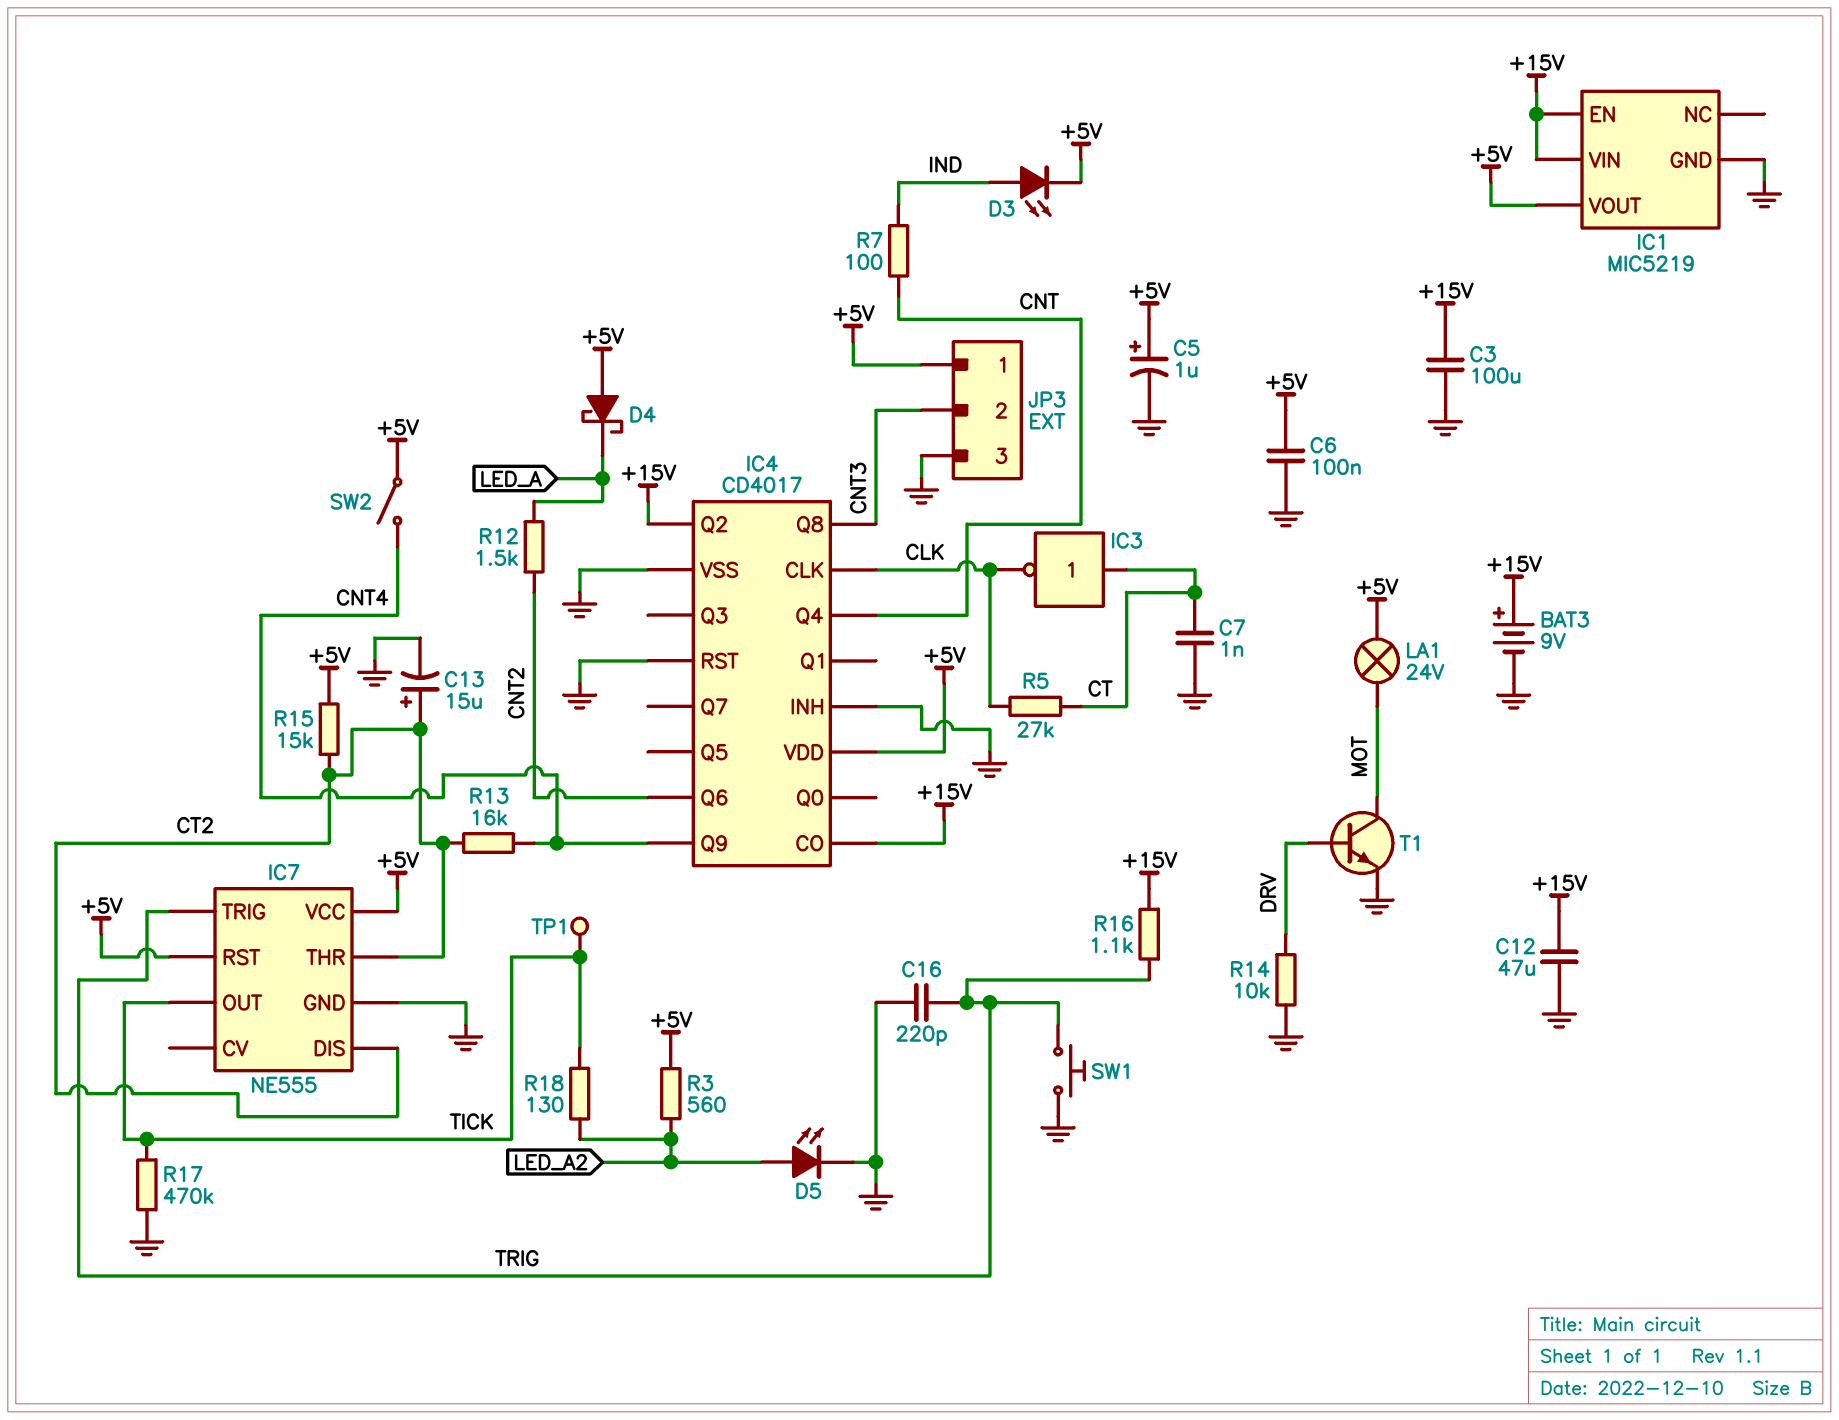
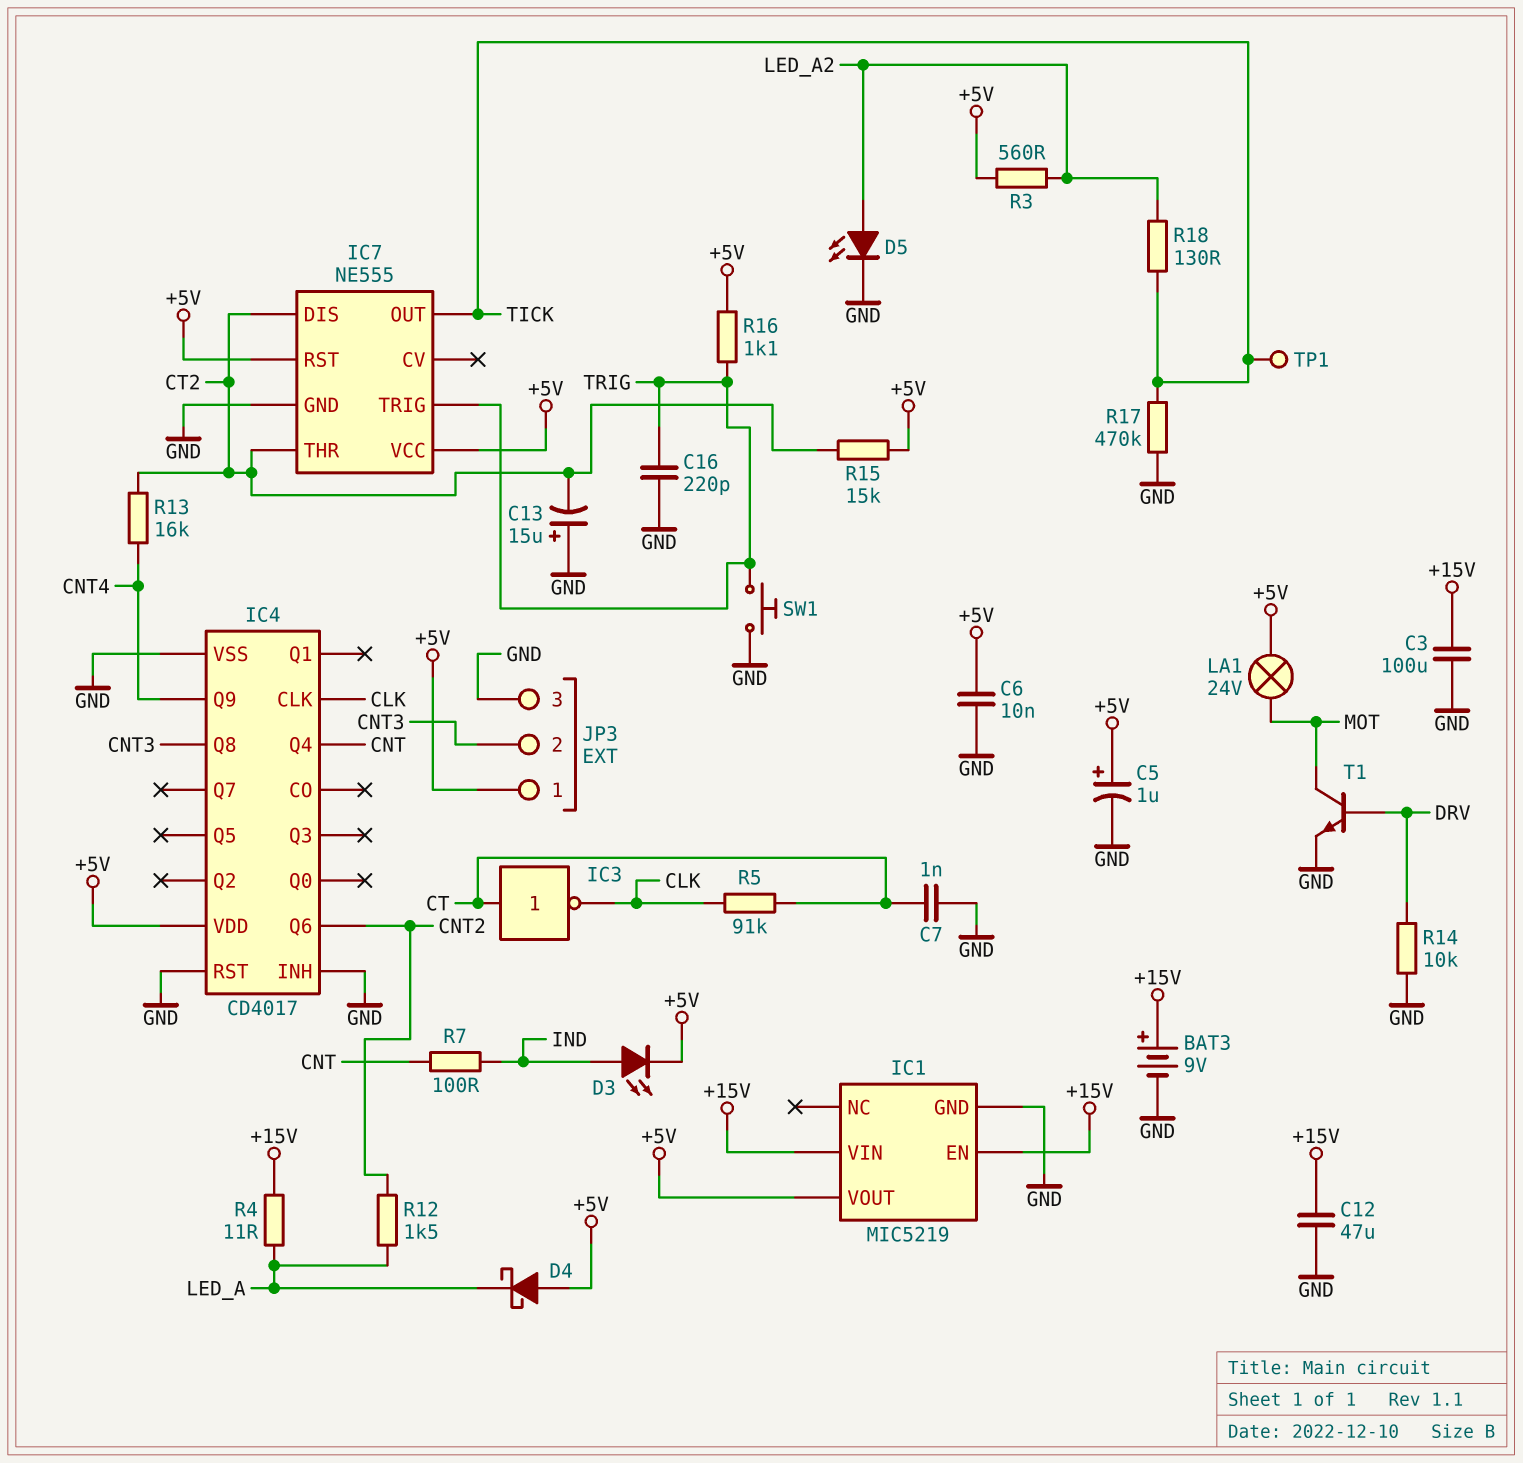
C6: 100nF (+5V, GND) -> 10nF (+5V, GND)
C13: 15uF (plus CT2, minus GND) -> 15uF (plus GND, minus CT2)
IC4 pin CO: +15V -> none
IC4 pin Q2: +15V -> none
R4: none -> 11 (+15V, LED_A)
R5: 27k (CLK, CT) -> 91k (CLK, CT)
R16: 1.1k (+15V, TRIG) -> 1.1k (+5V, TRIG)
SW2: switch (+5V, CNT4) -> none

